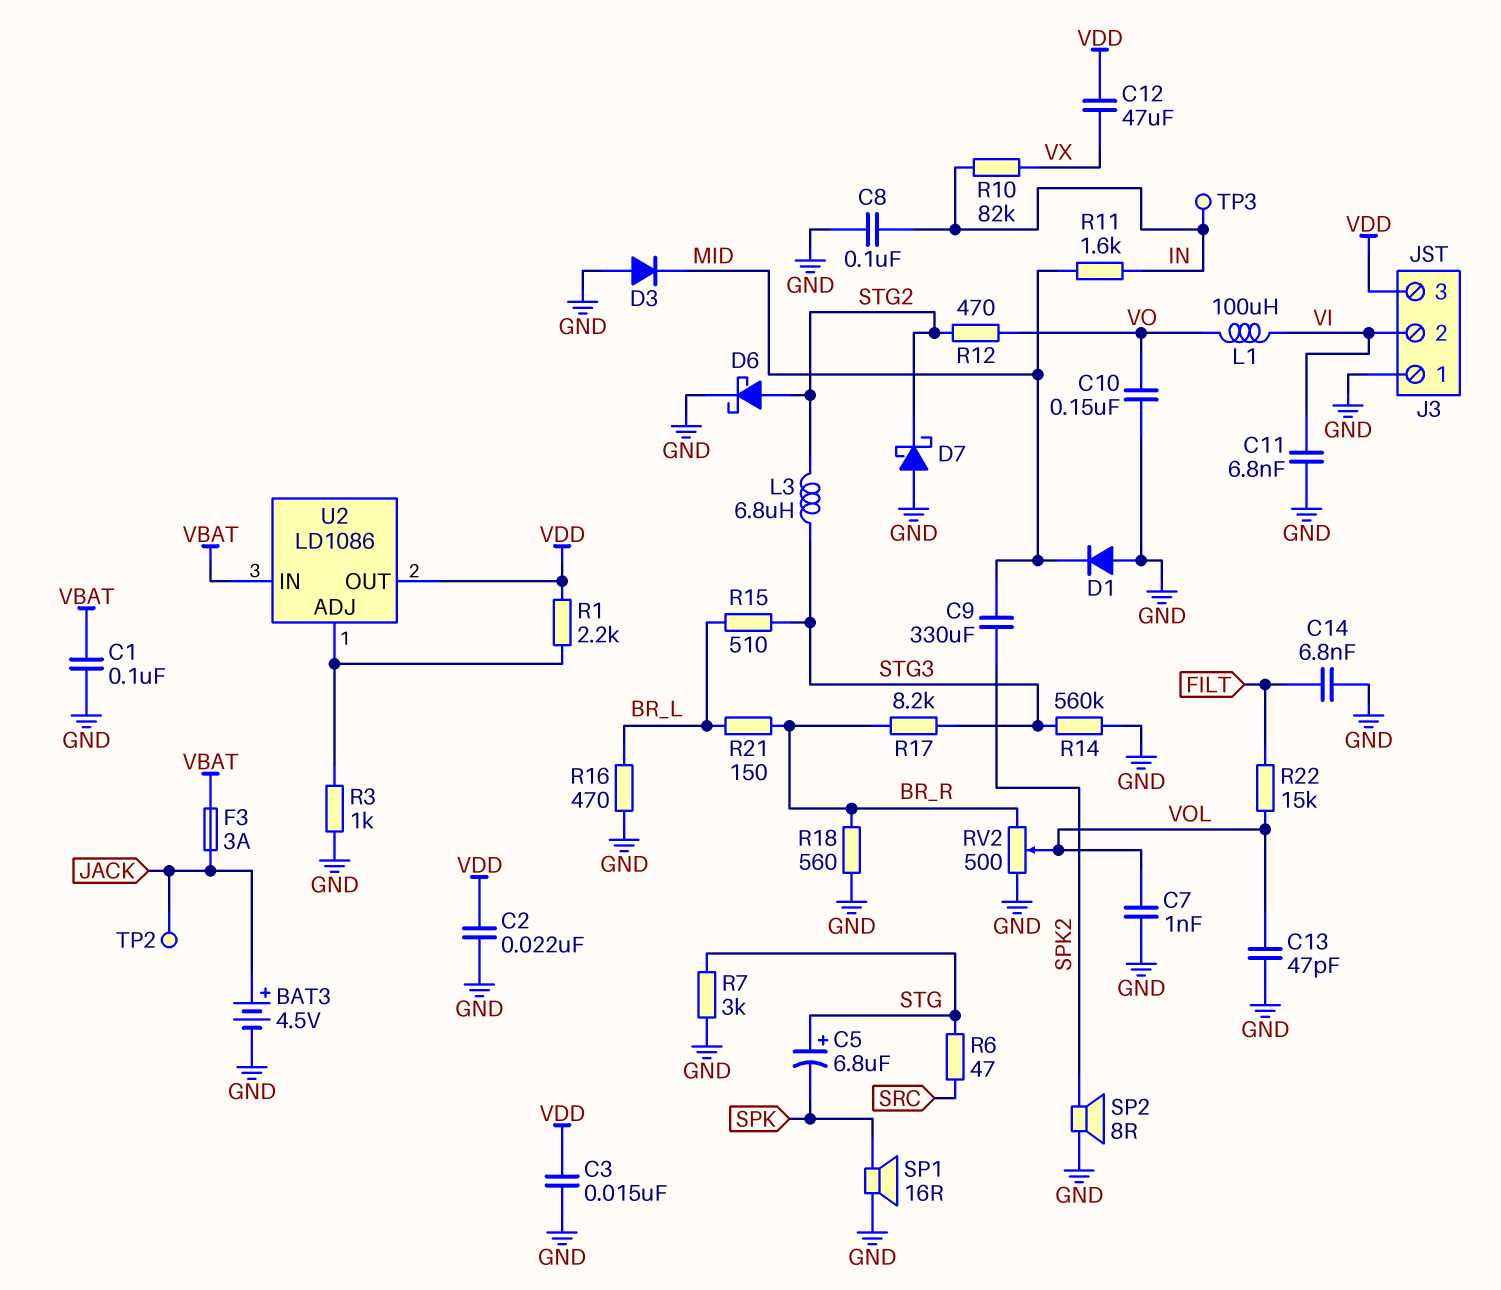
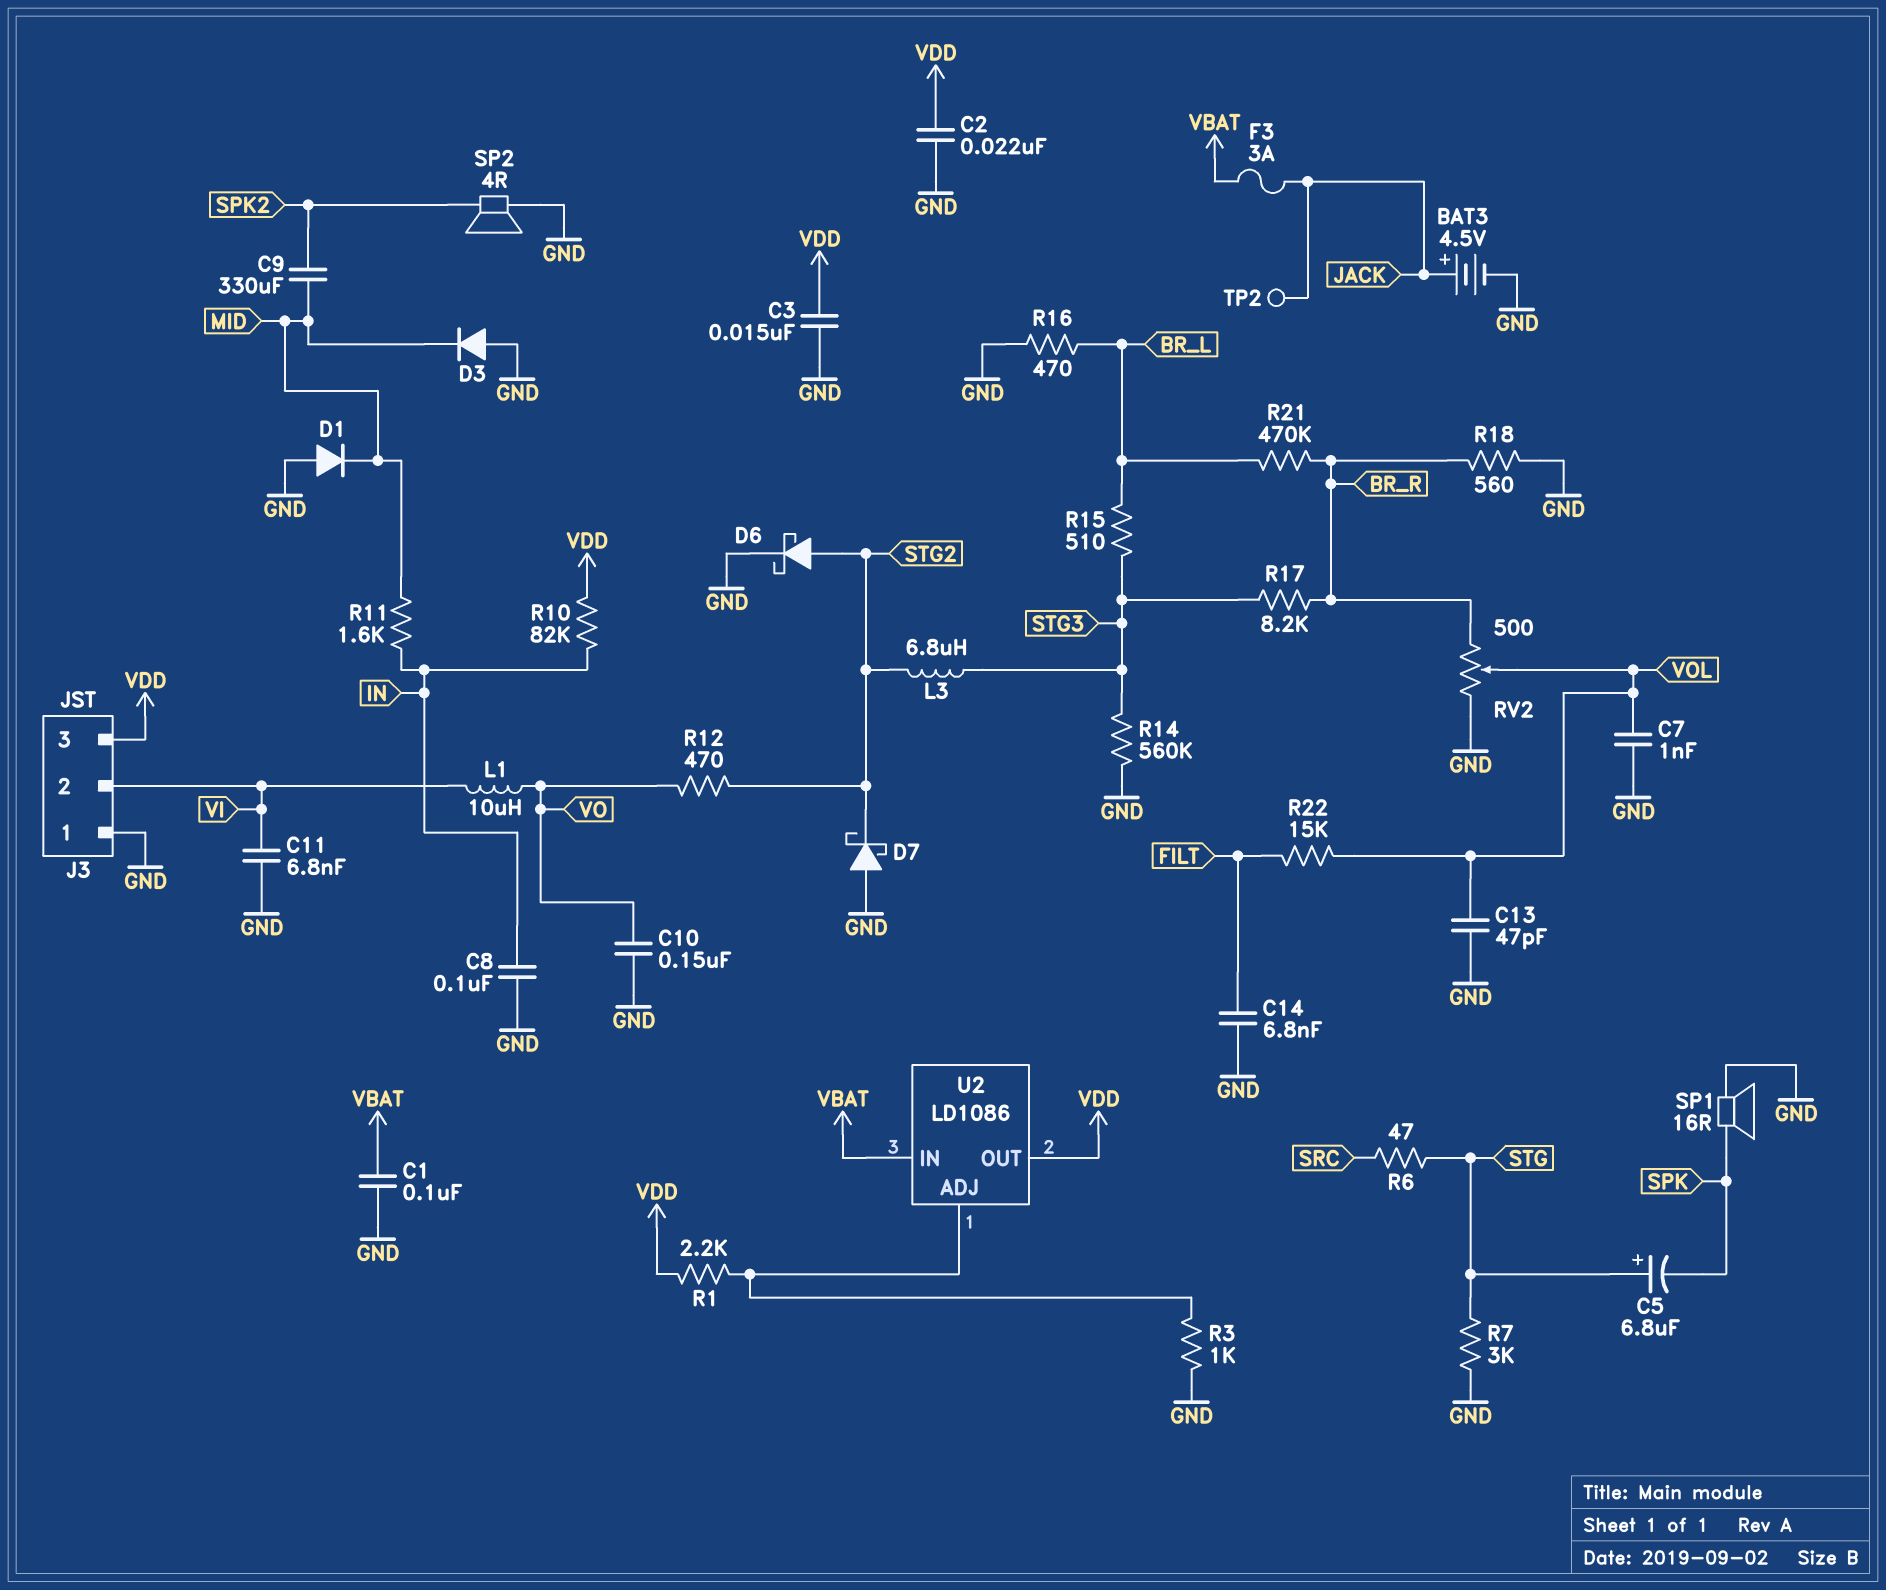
C12: 47uF (VDD, VX) -> none
L1: 100uH (VI, VO) -> 10uH (VI, VO)
R10: 82k (IN, VX) -> 82k (IN, VDD)
R21: 150 (BR_L, BR_R) -> 470k (BR_L, BR_R)
SP2: speaker 8R (GND, SPK2) -> speaker 4R (GND, SPK2)
TP3: test point (IN) -> none

